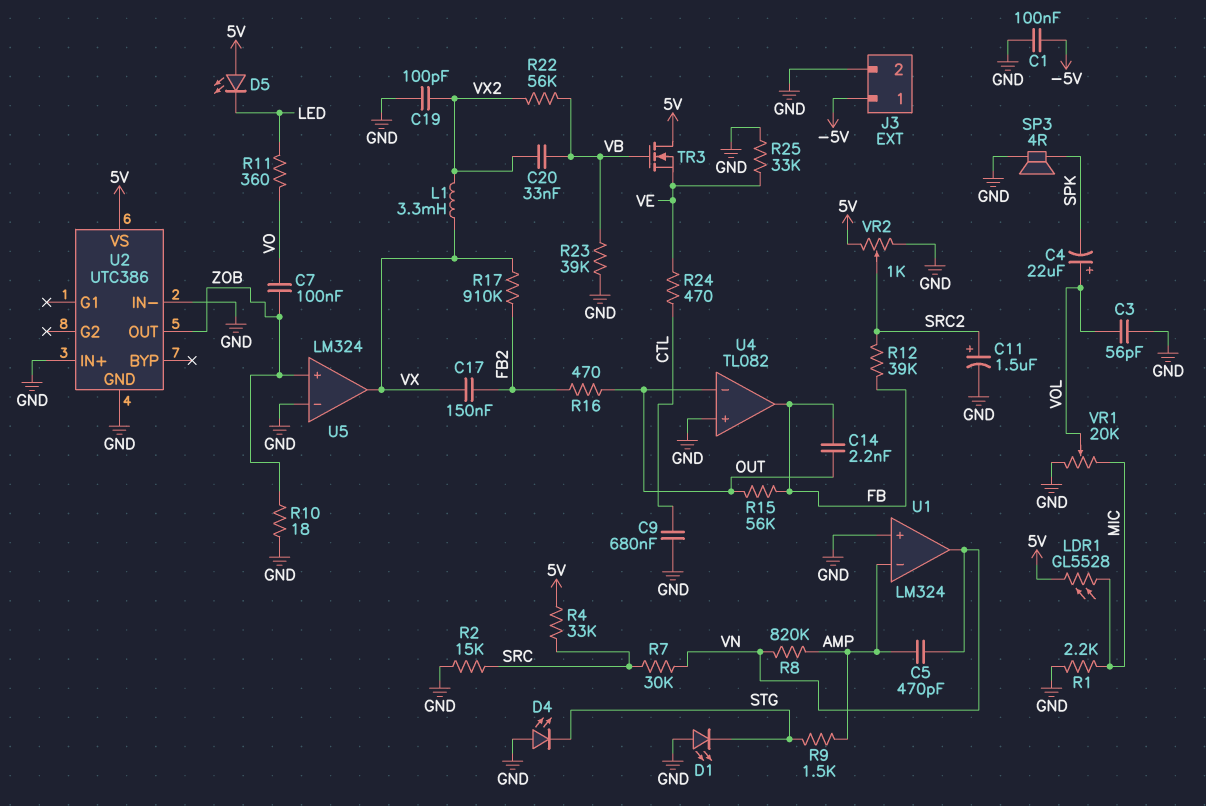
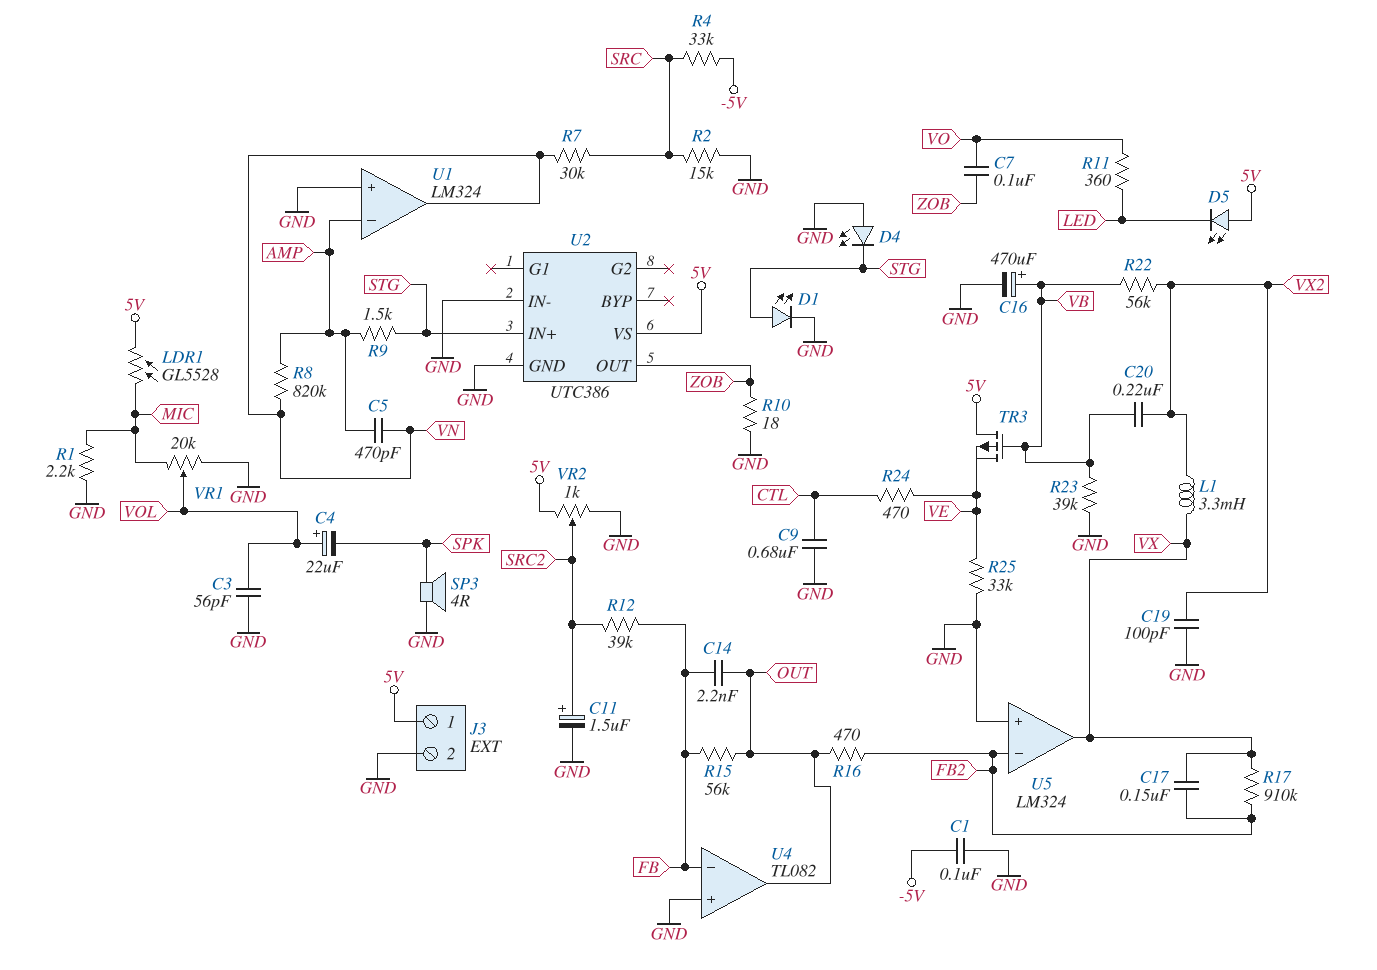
C16: none -> 470uF (plus VB, minus GND)
C20: 33nF (VB, VX2) -> 220nF (VB, VX2)
D1: LED (A GND, K STG) -> LED (A STG, K GND)
J3 pin 1: -5V -> 5V
R4: 33k (5V, SRC) -> 33k (-5V, SRC)
TR3: NMOS (G VB, D 5V, S VE) -> PMOS (G VB, D 5V, S VE)
U2 pin IN+: GND -> STG
U4 pin in-: OUT -> FB
U4 pin out: FB -> OUT
U5 pin in+: ZOB -> GND
U5 pin in-: GND -> FB2

